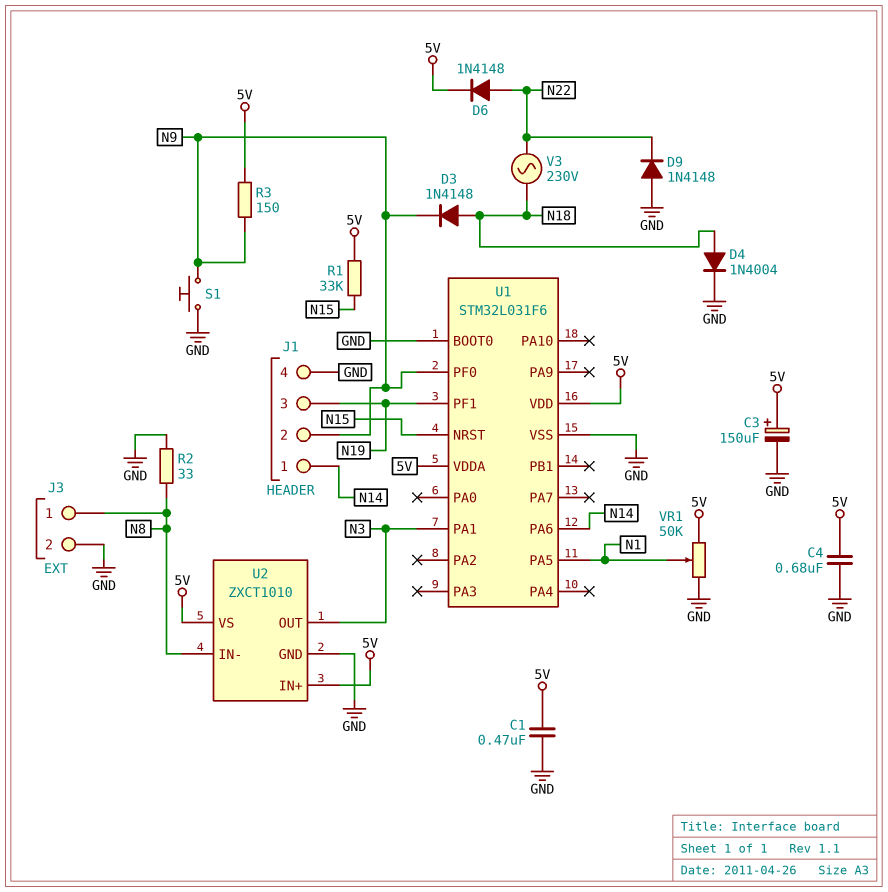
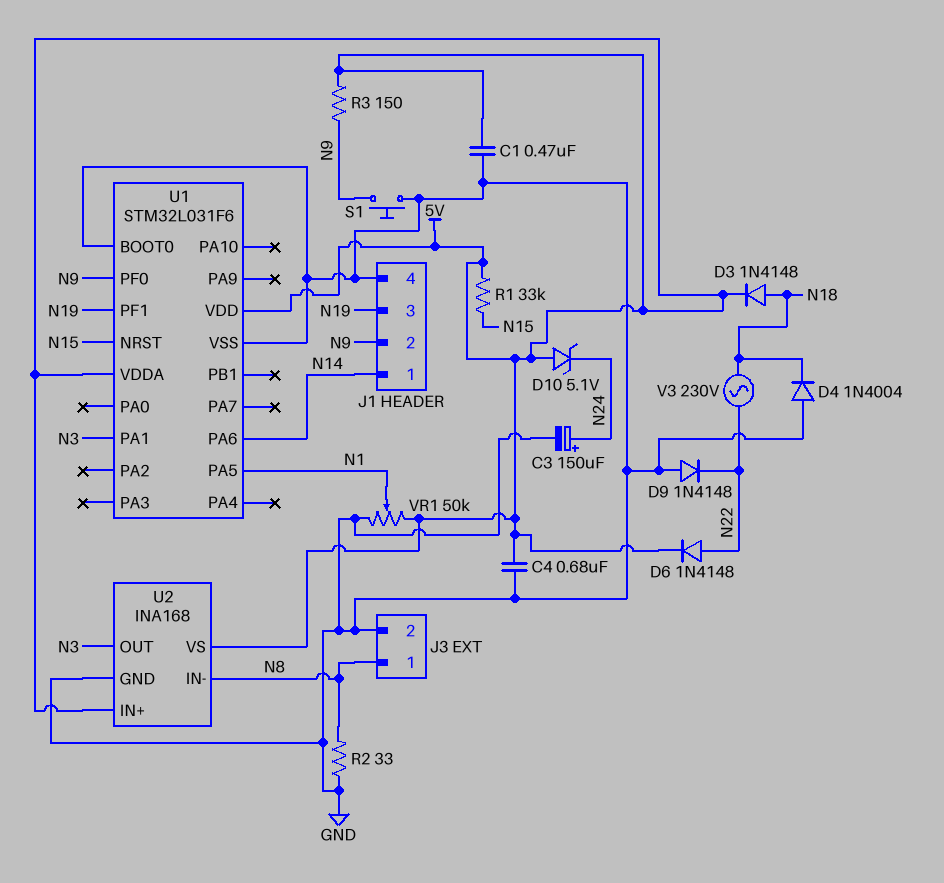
C3: 150uF (plus 5V, minus GND) -> 150uF (plus N24, minus GND)
D3: diode 1N4148 (A N18, K N9) -> diode 1N4148 (A N18, K 5V)
D4: diode 1N4004 (A N18, K GND) -> diode 1N4004 (A GND, K N18)
D10: none -> zener 5.1V (A 5V, K N24)
U2: ZXCT1010 -> INA168

